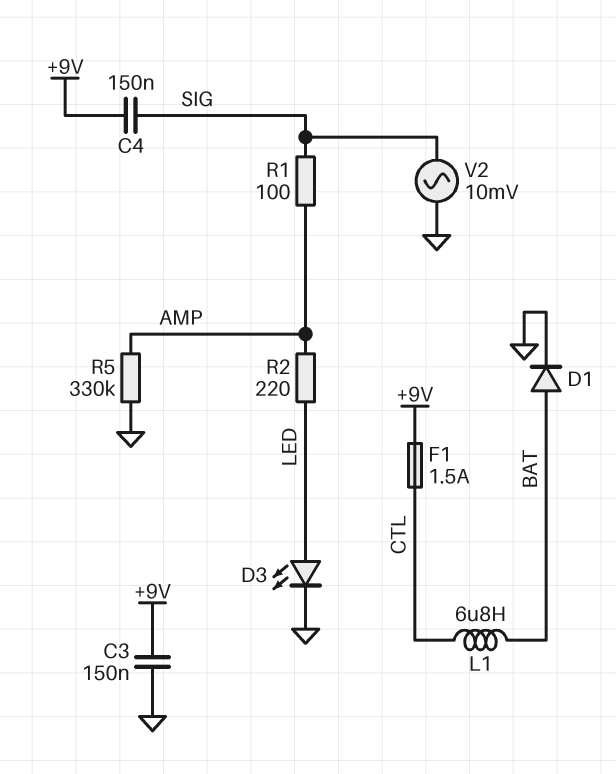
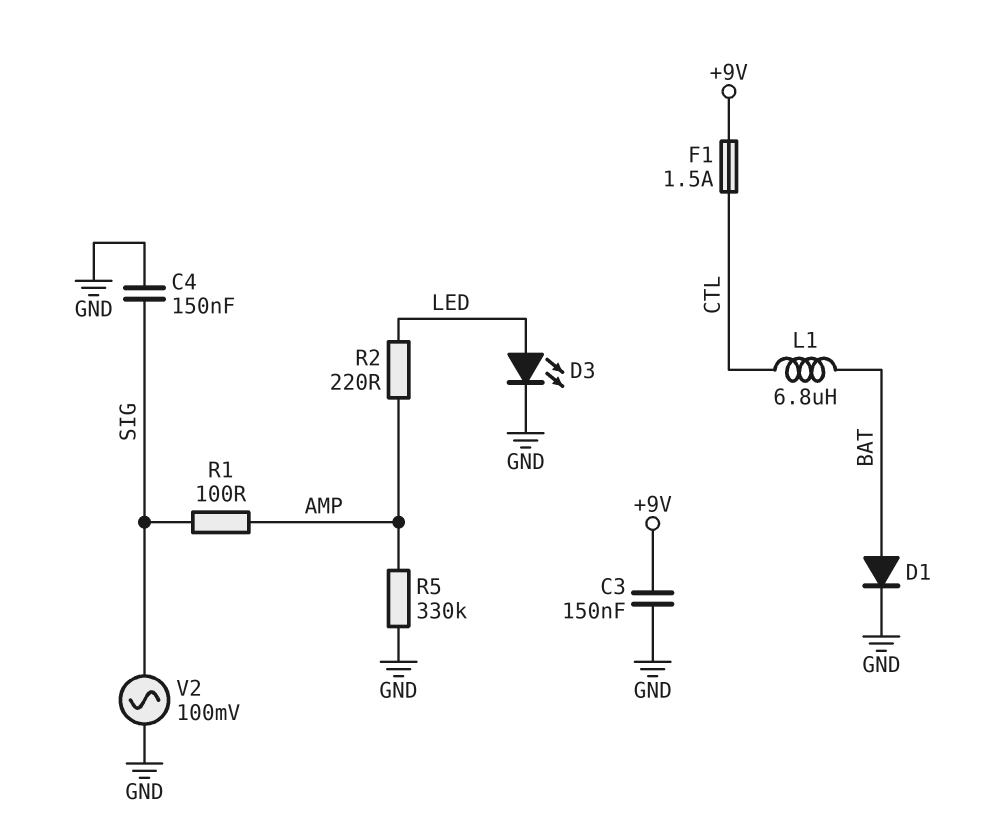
C4: 150nF (+9V, SIG) -> 150nF (GND, SIG)
V2: AC 10mV (GND, SIG) -> AC 100mV (GND, SIG)

